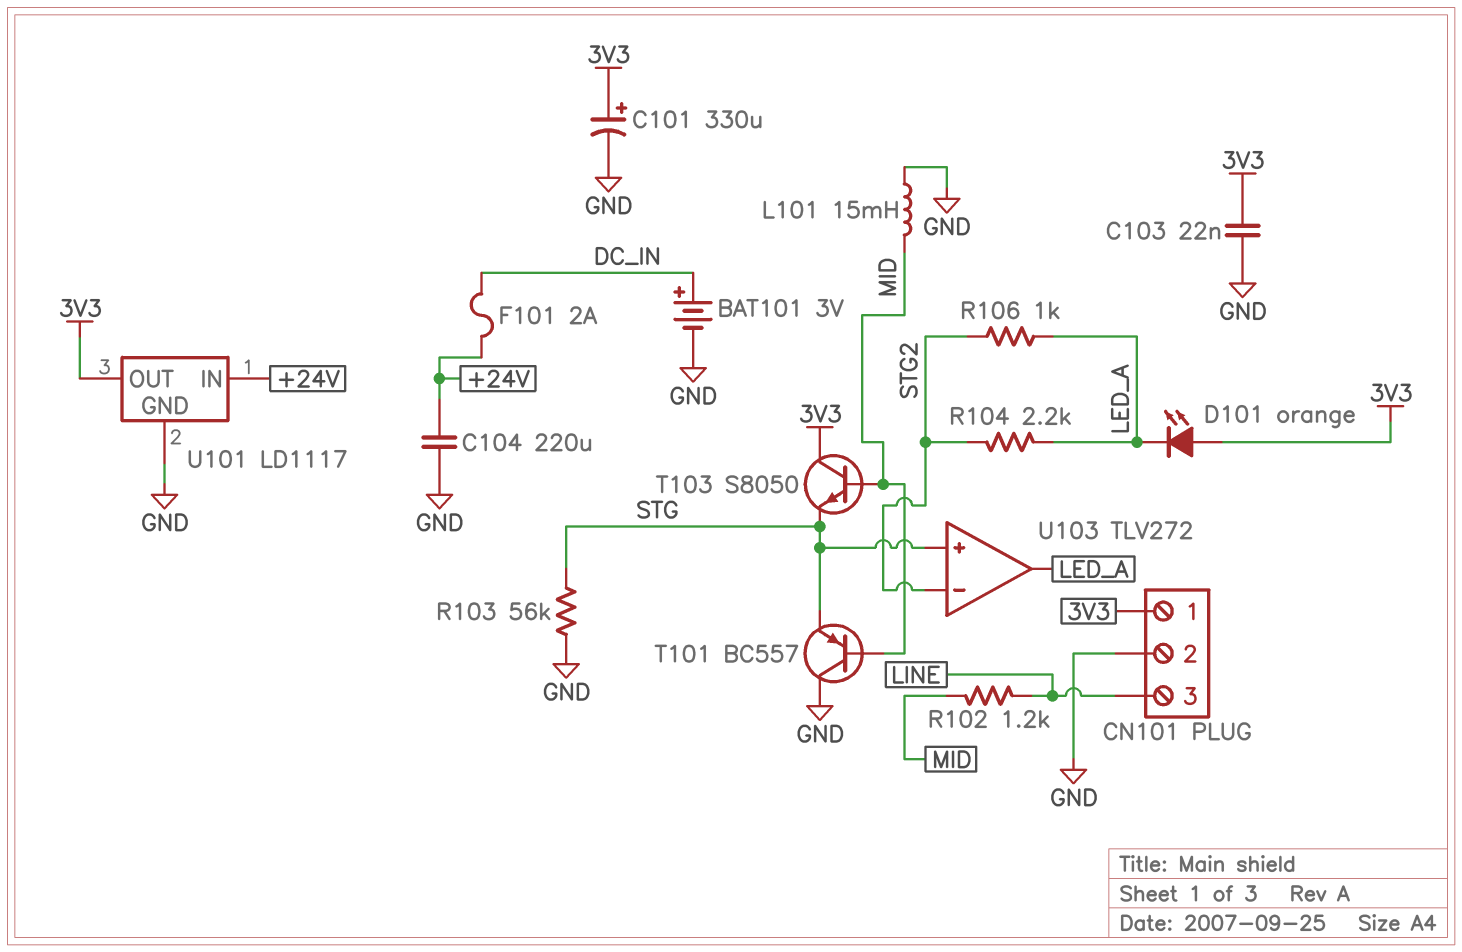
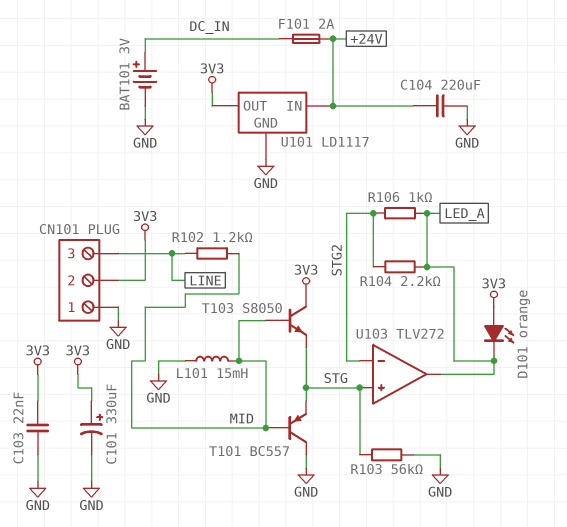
CN101 pin 1: 3V3 -> GND
CN101 pin 2: GND -> 3V3

